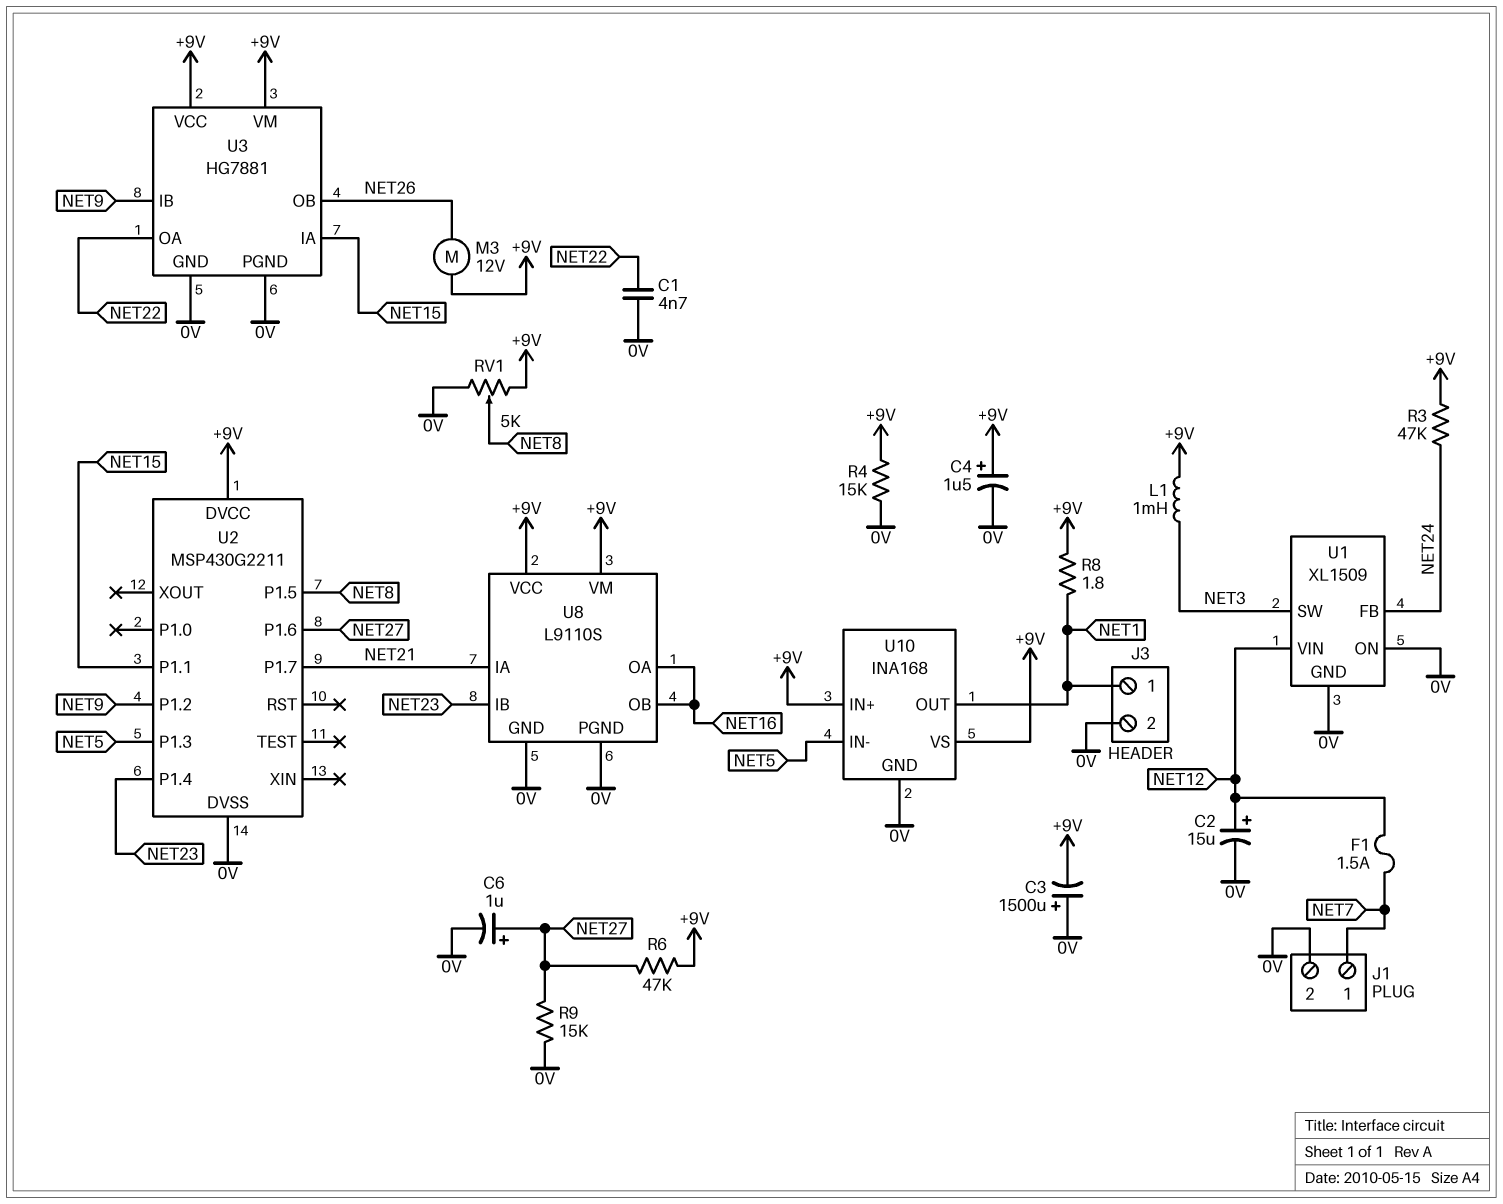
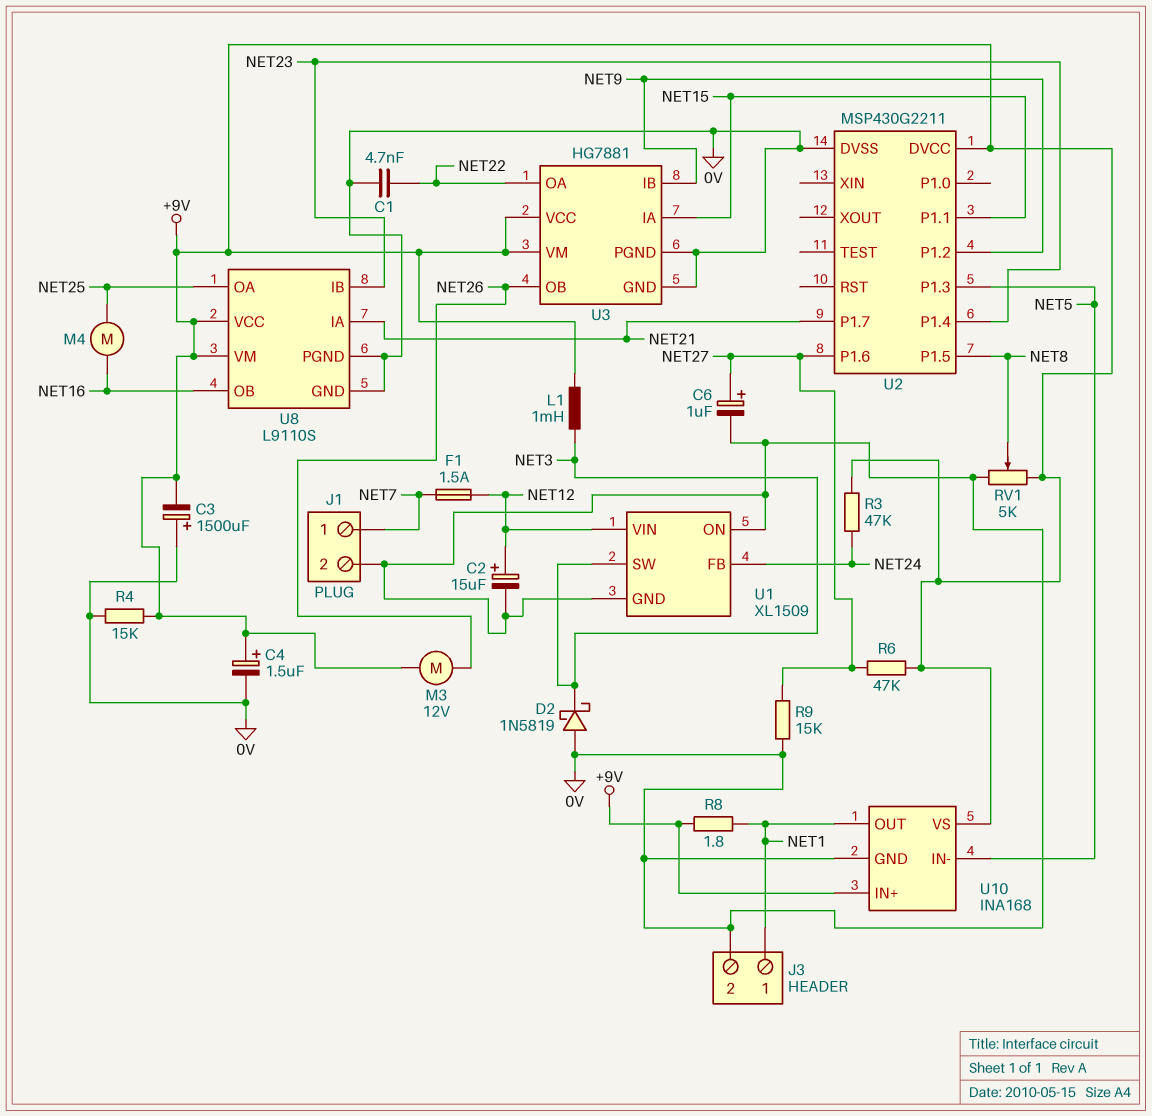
D2: none -> schottky 1N5819 (A 0V, K NET3)
M4: none -> motor (NET16, NET25)
U8 pin OA: NET16 -> NET25

